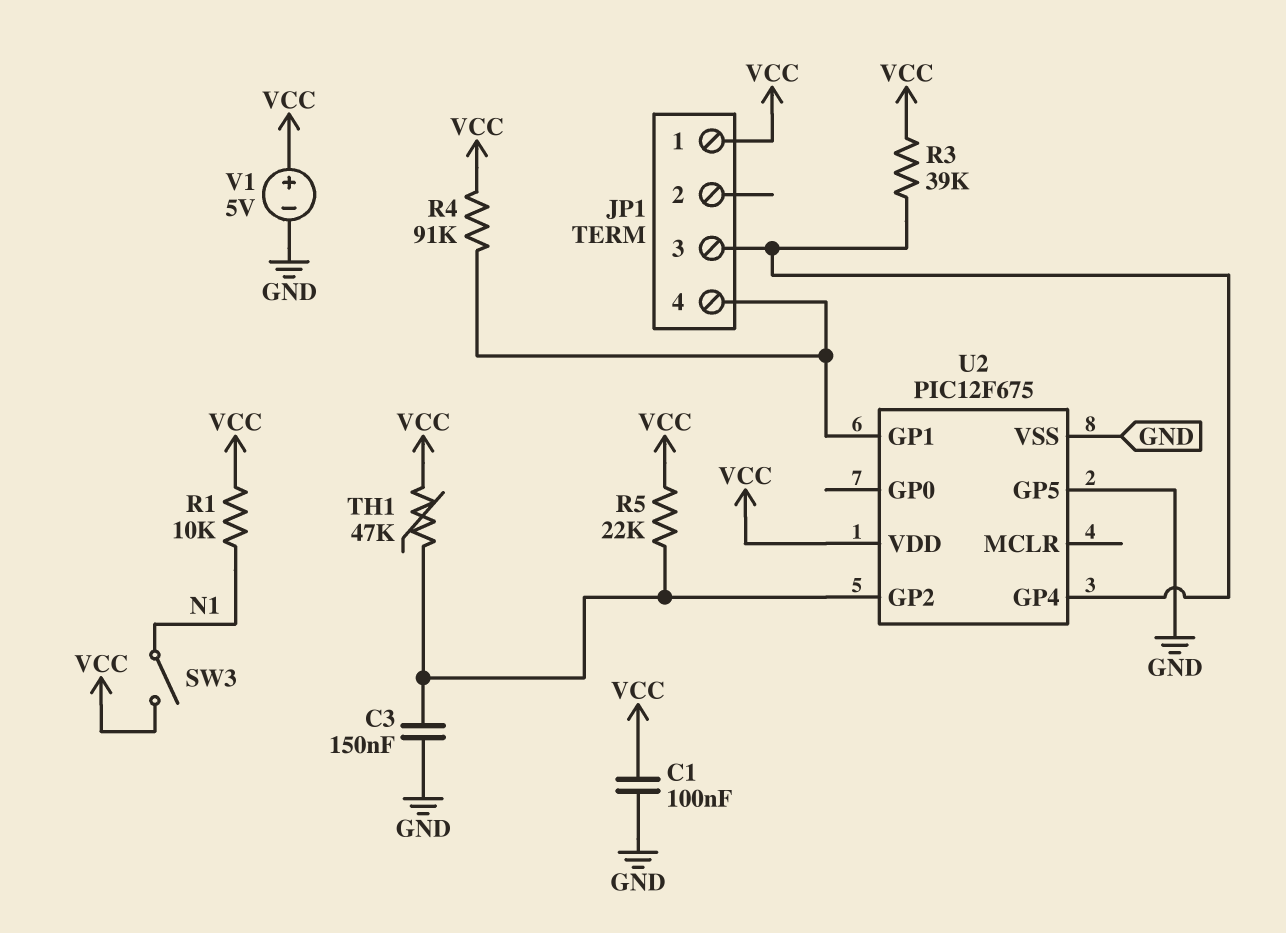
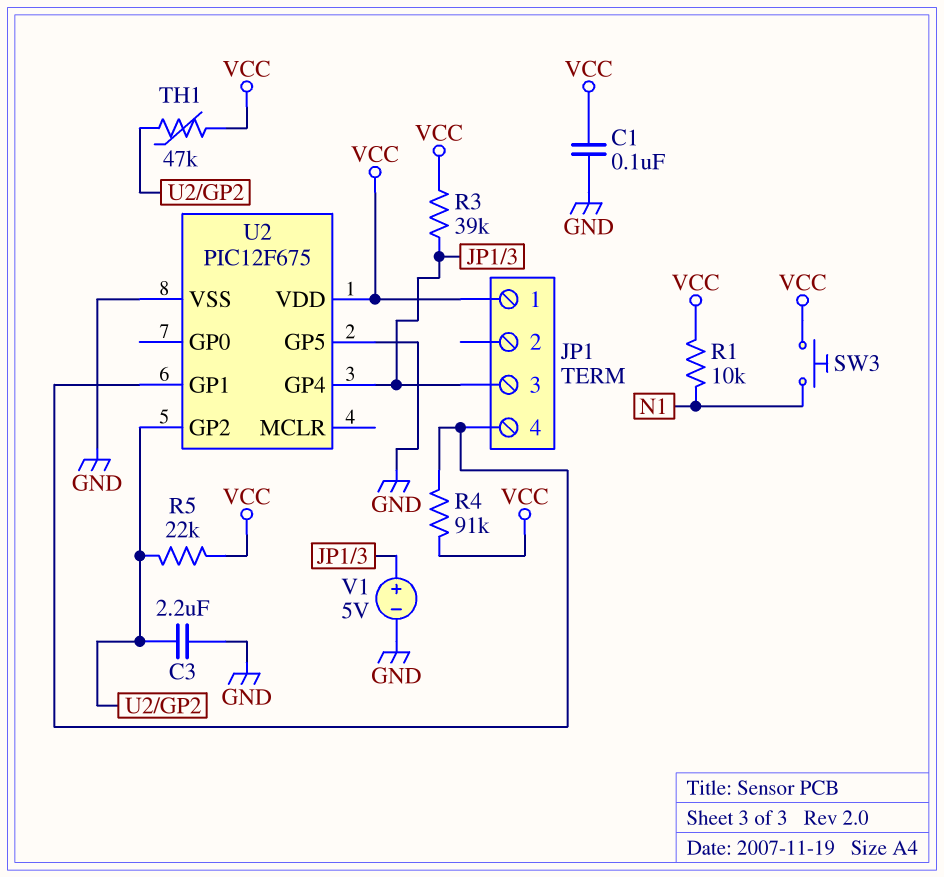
C3: 150nF (GND, U2/GP2) -> 2.2uF (GND, U2/GP2)
SW3: switch (N1, VCC) -> button (N1, VCC)
V1: 5V (plus VCC, minus GND) -> 5V (plus JP1/3, minus GND)

